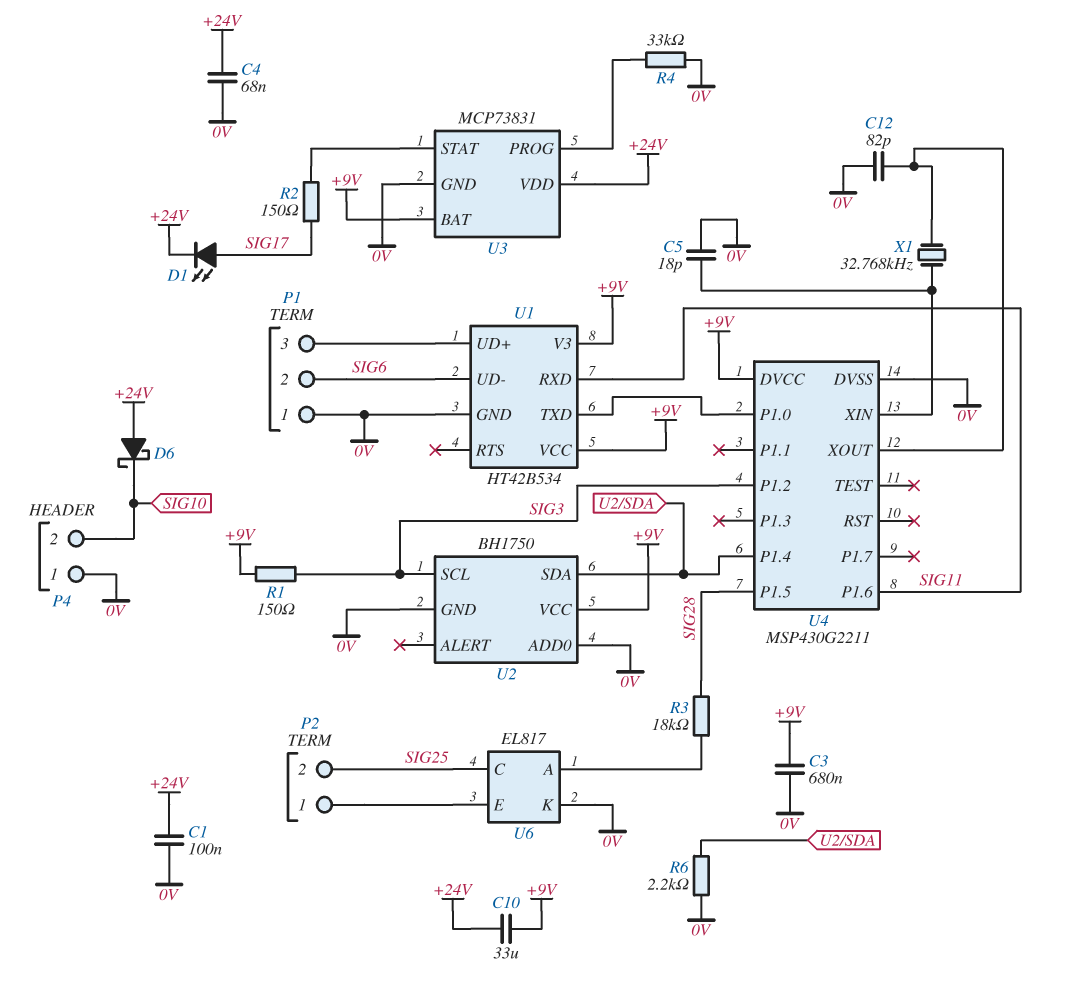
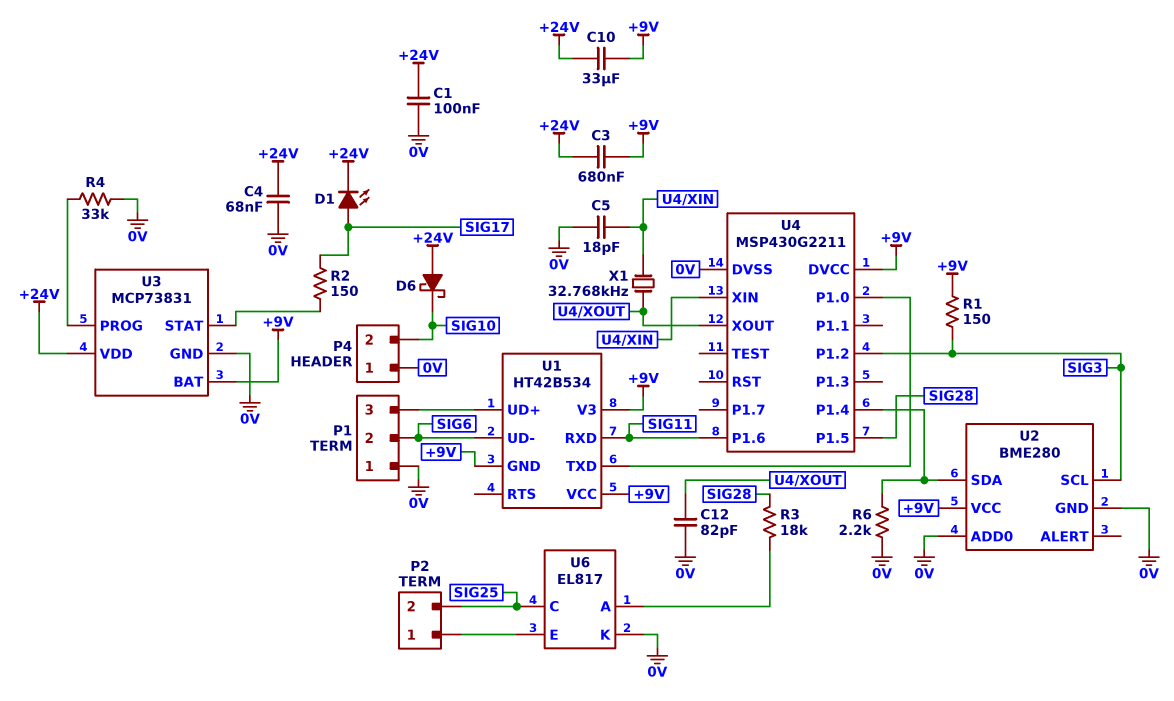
C3: 680nF (+9V, 0V) -> 680nF (+9V, +24V)
U1 pin GND: 0V -> +9V
U2: BH1750 -> BME280

